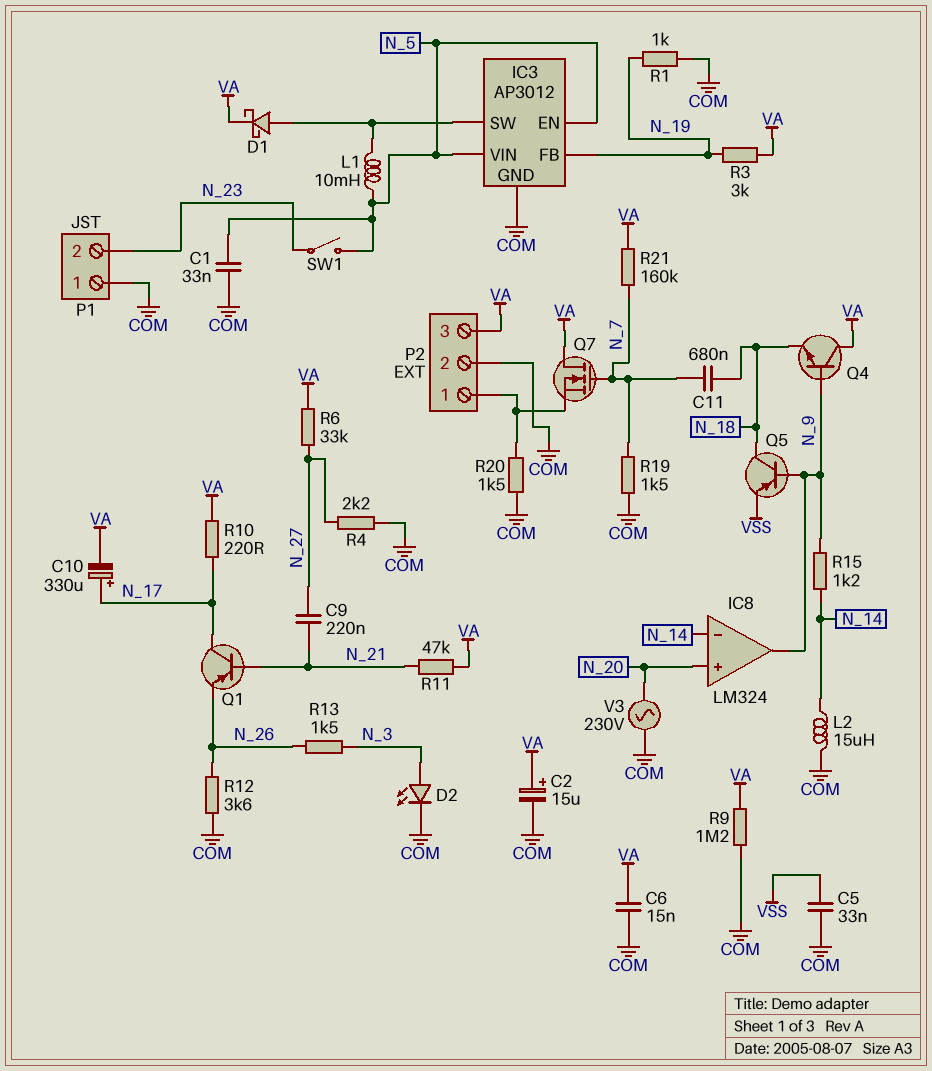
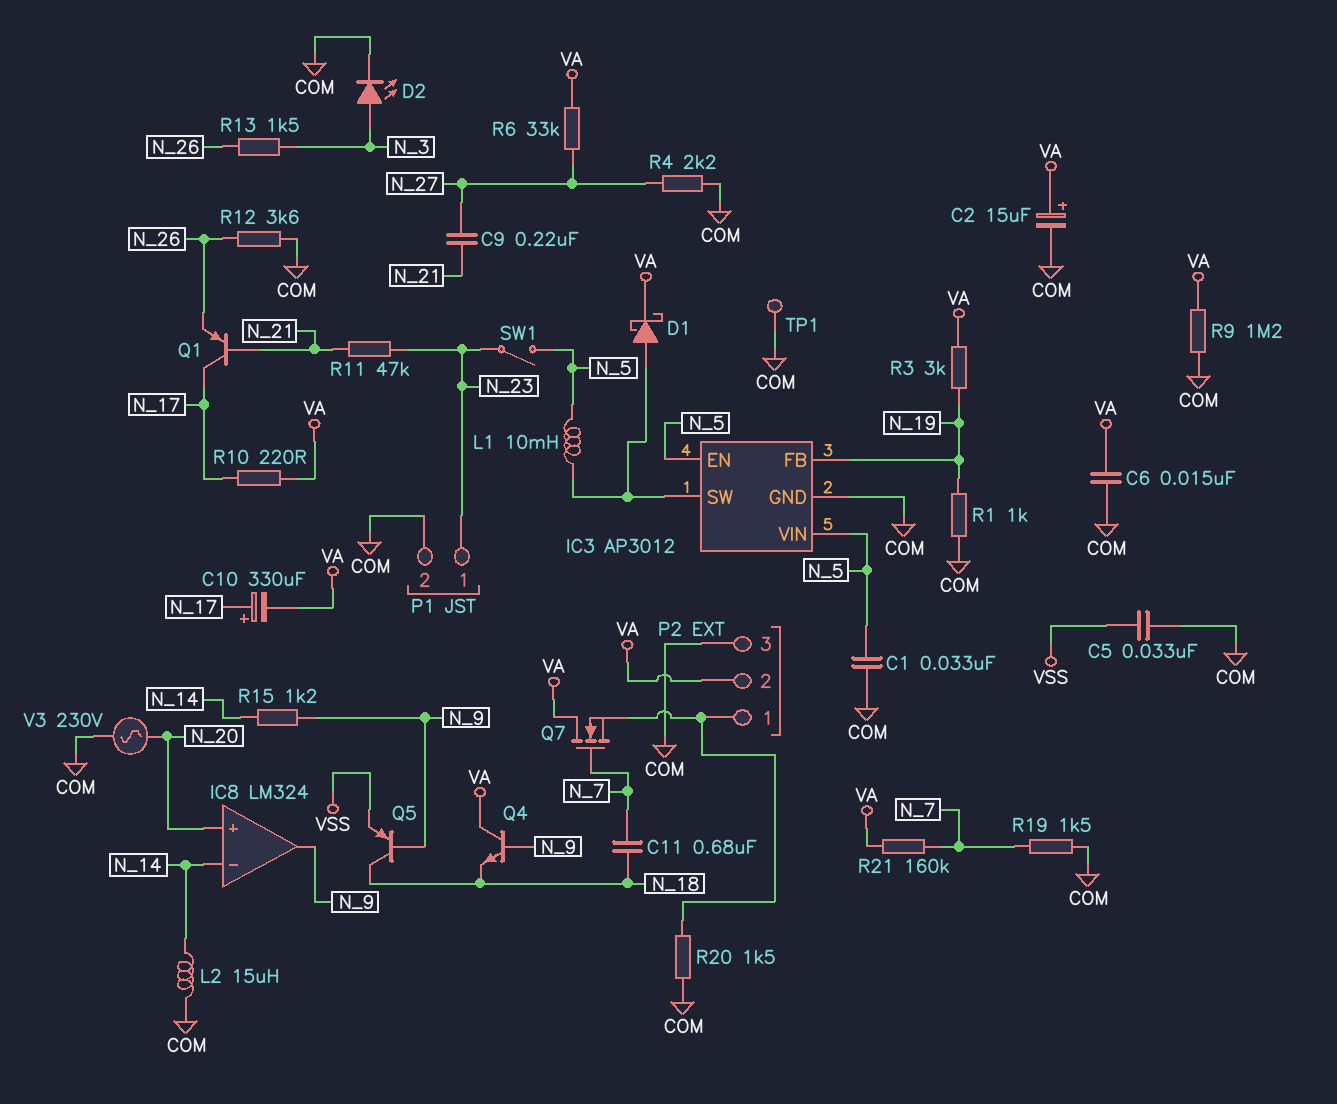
P1 pin 1: COM -> N_23
P1 pin 2: N_23 -> COM
P2 pin 2: COM -> VA
P2 pin 3: VA -> COM
R11: 47k (N_21, VA) -> 47k (N_21, N_23)
TP1: none -> test point (COM)

